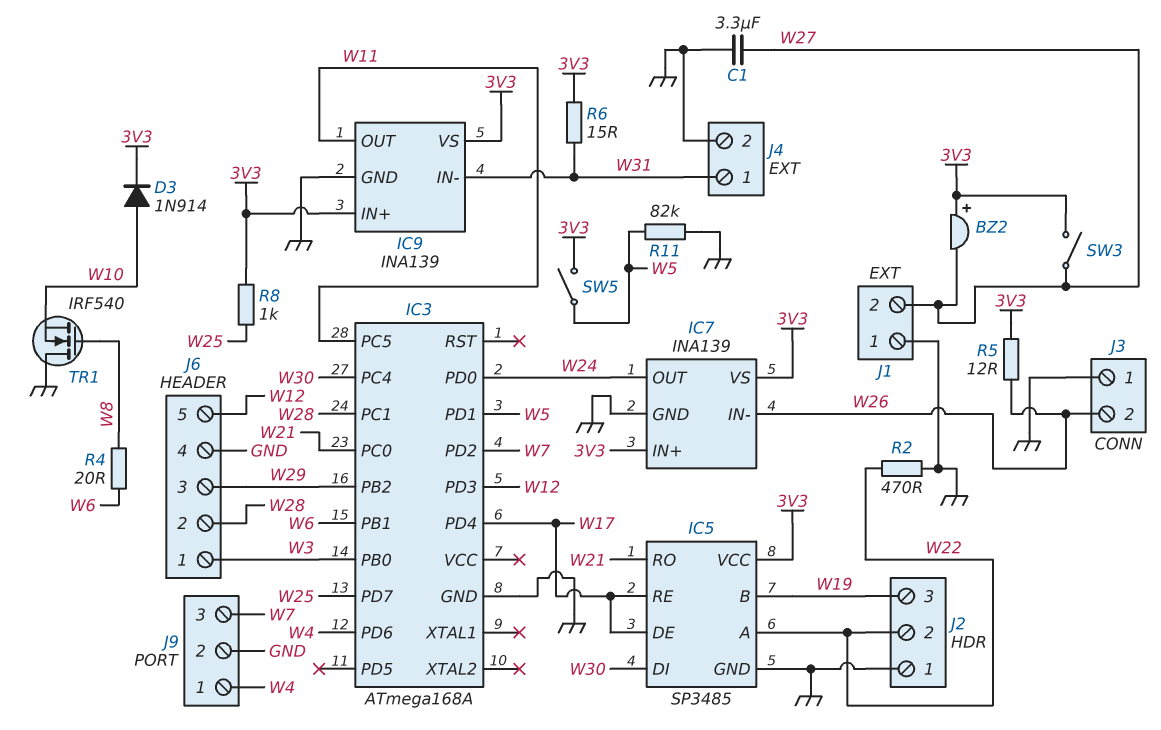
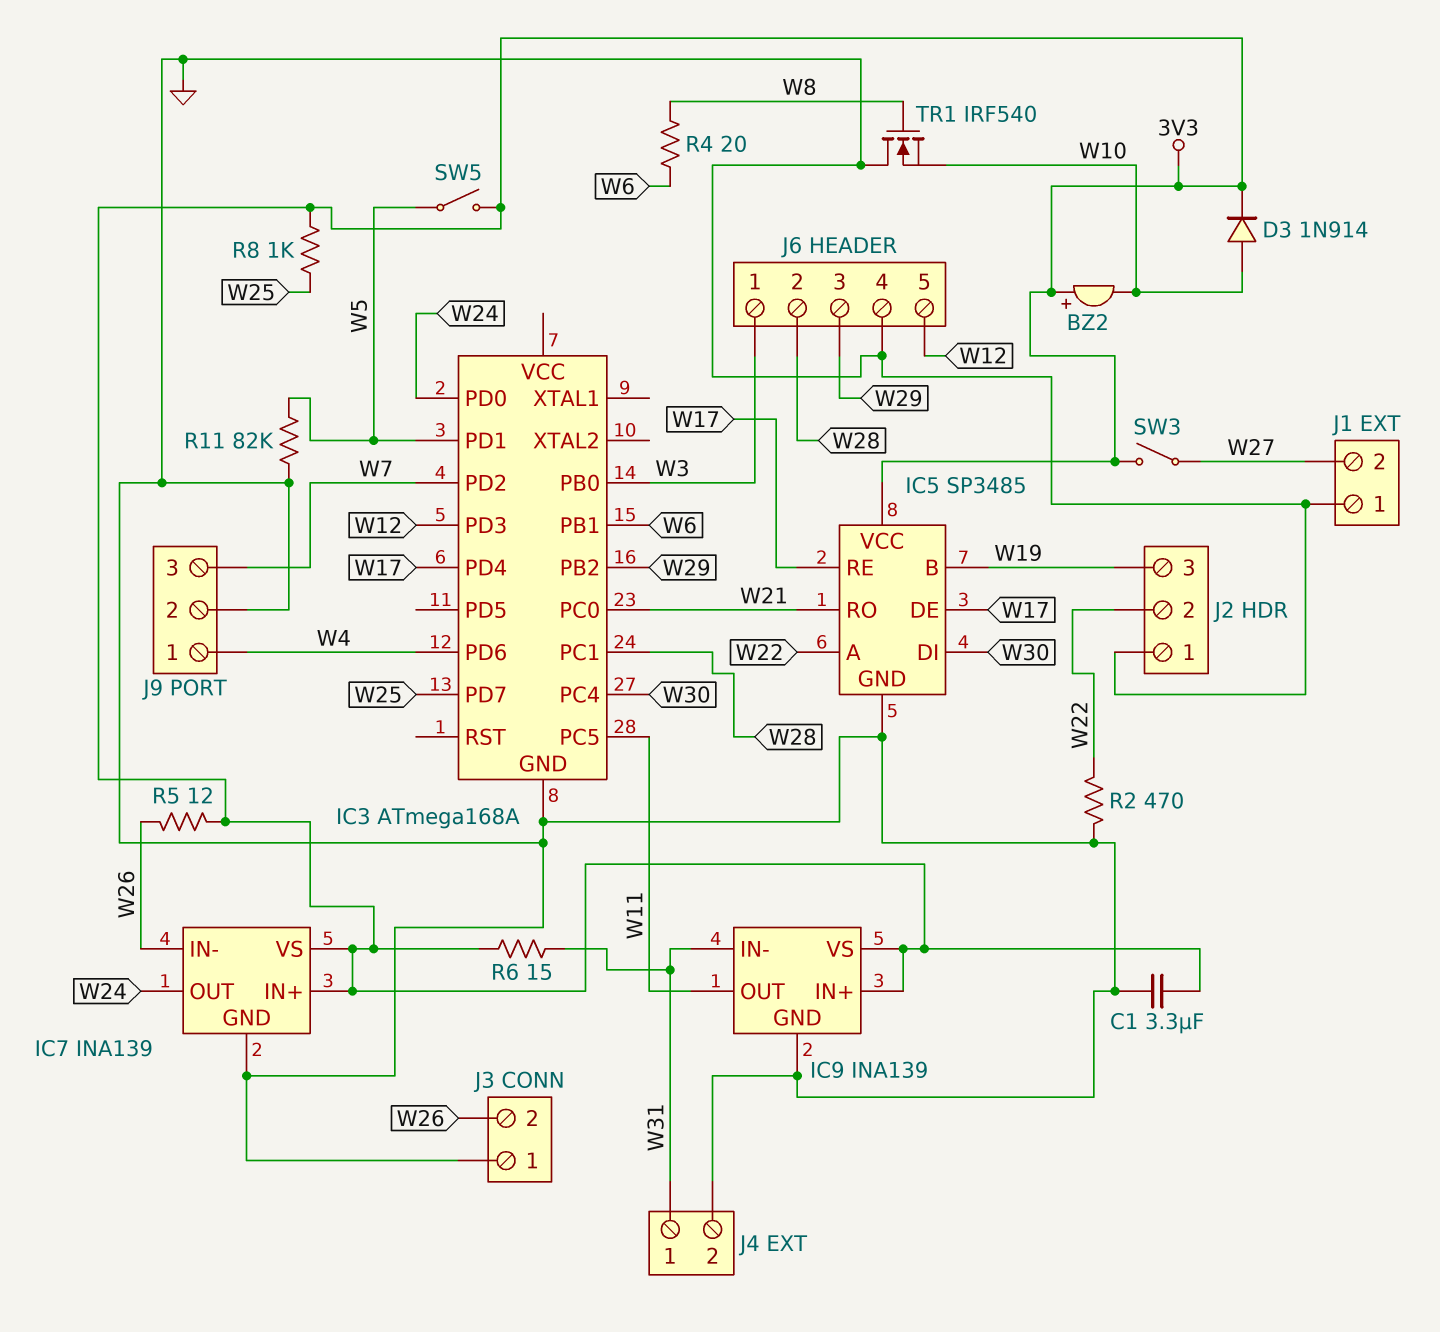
BZ2: buzzer (plus 3V3, minus W27) -> buzzer (plus 3V3, minus W10)
C1: 3.3uF (GND, W27) -> 3.3uF (3V3, GND)

